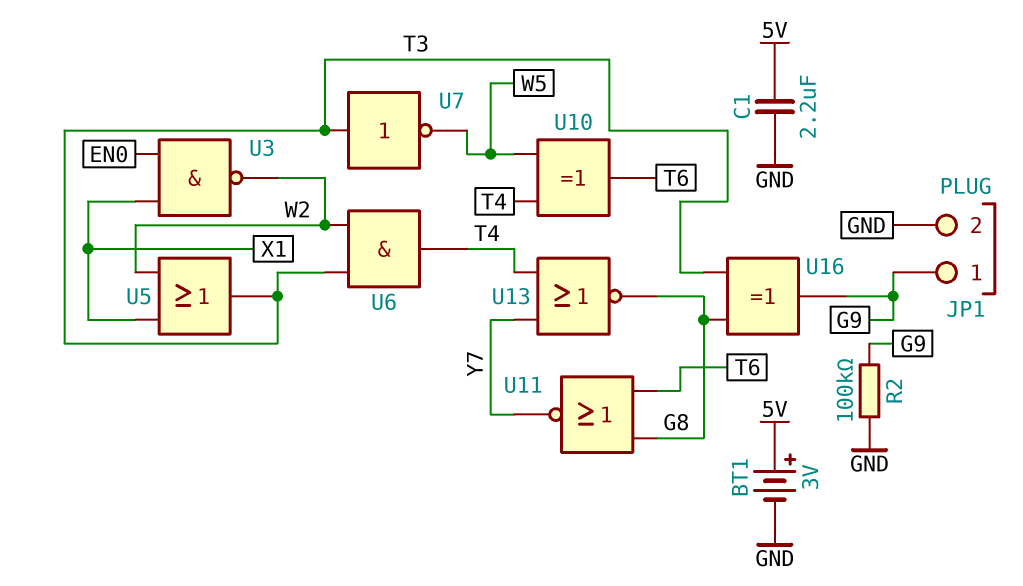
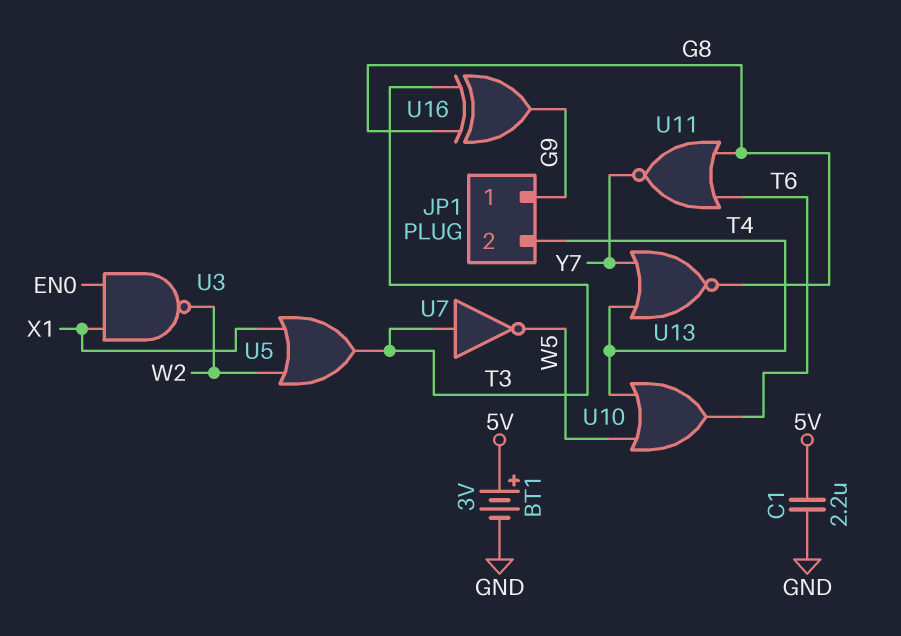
JP1 pin 2: GND -> T4
R2: 100k (G9, GND) -> none
U6: AND (in T3, in W2, out T4) -> none
U10: XOR (in T4, in W5, out T6) -> OR (in T4, in W5, out T6)

